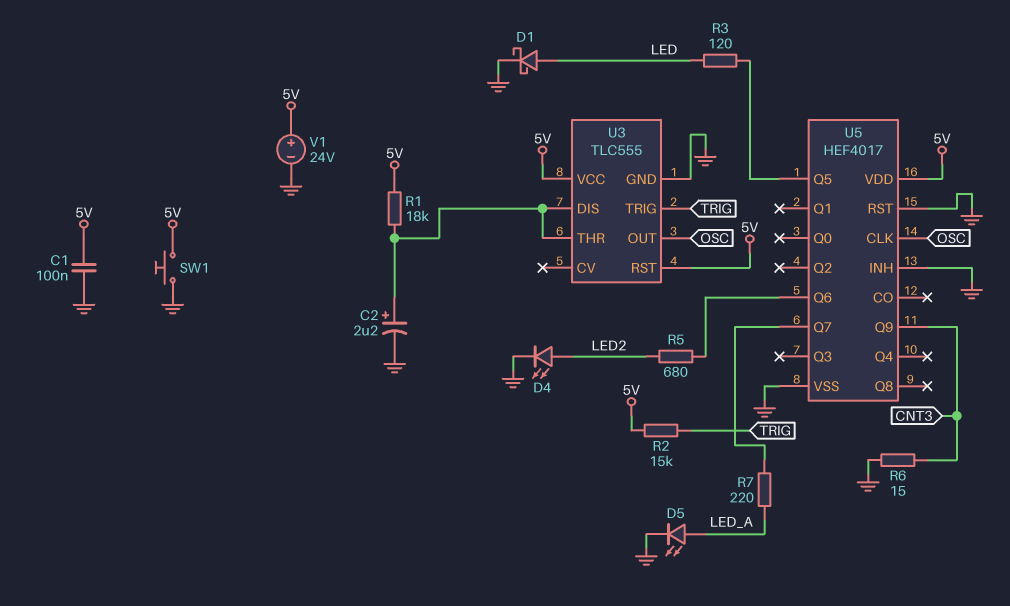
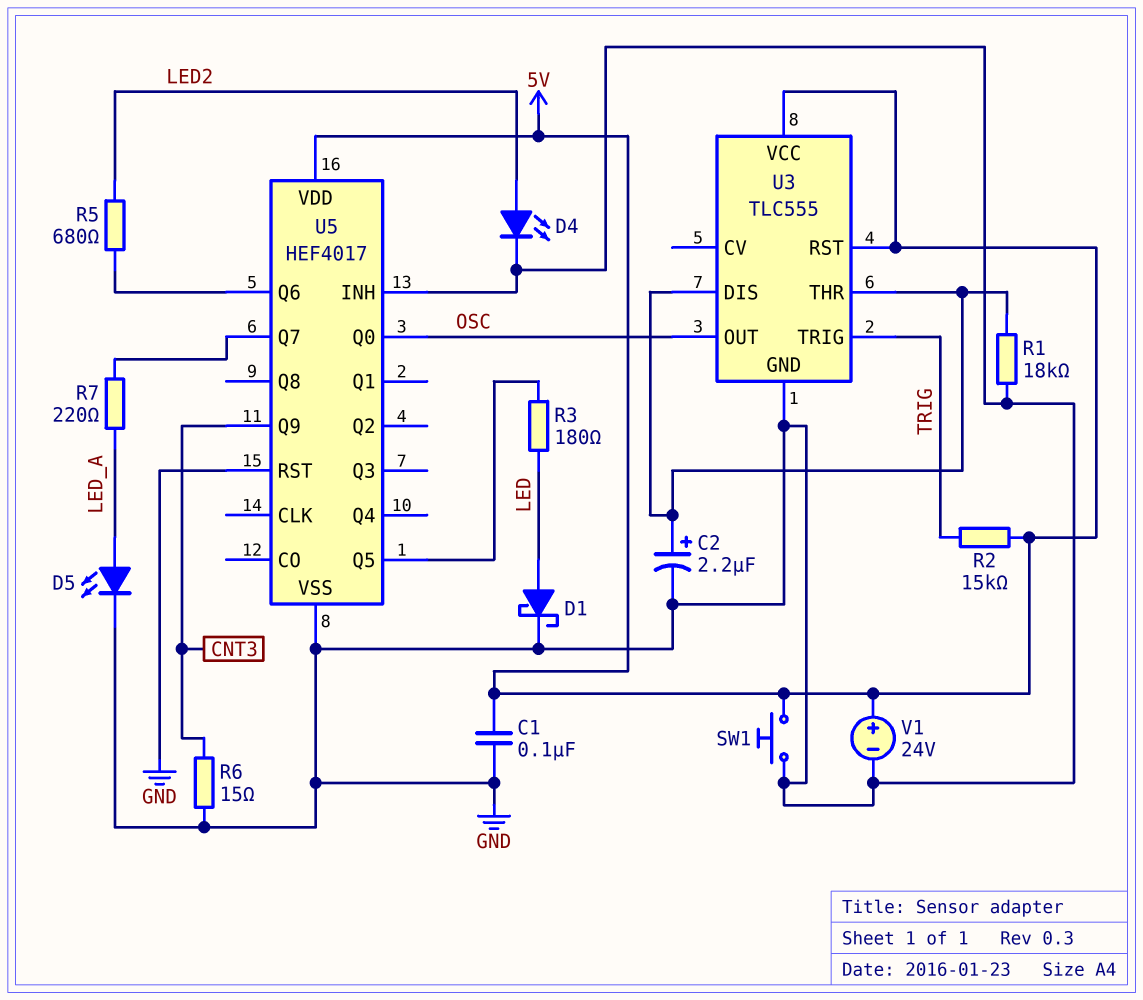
R1: 18k (5V, U3/DIS) -> 18k (GND, U3/DIS)
R3: 120 (LED, U5/Q5) -> 180 (LED, U5/Q5)
U5 pin CLK: OSC -> none
U5 pin Q0: none -> OSC

